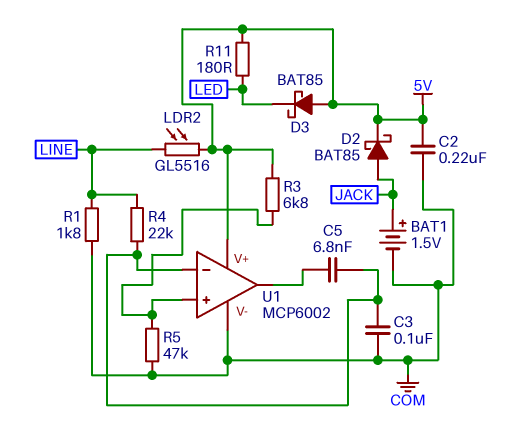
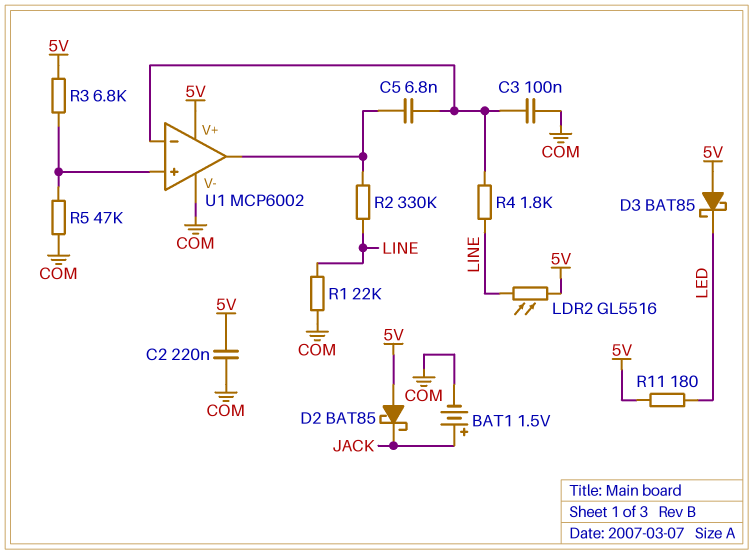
D2: schottky BAT85 (A JACK, K 5V) -> schottky BAT85 (A 5V, K JACK)
R1: 1.8k (COM, LINE) -> 22k (COM, LINE)
R2: none -> 330k (LINE, U1/out)
R4: 22k (LINE, U1/in-) -> 1.8k (LINE, U1/in-)

